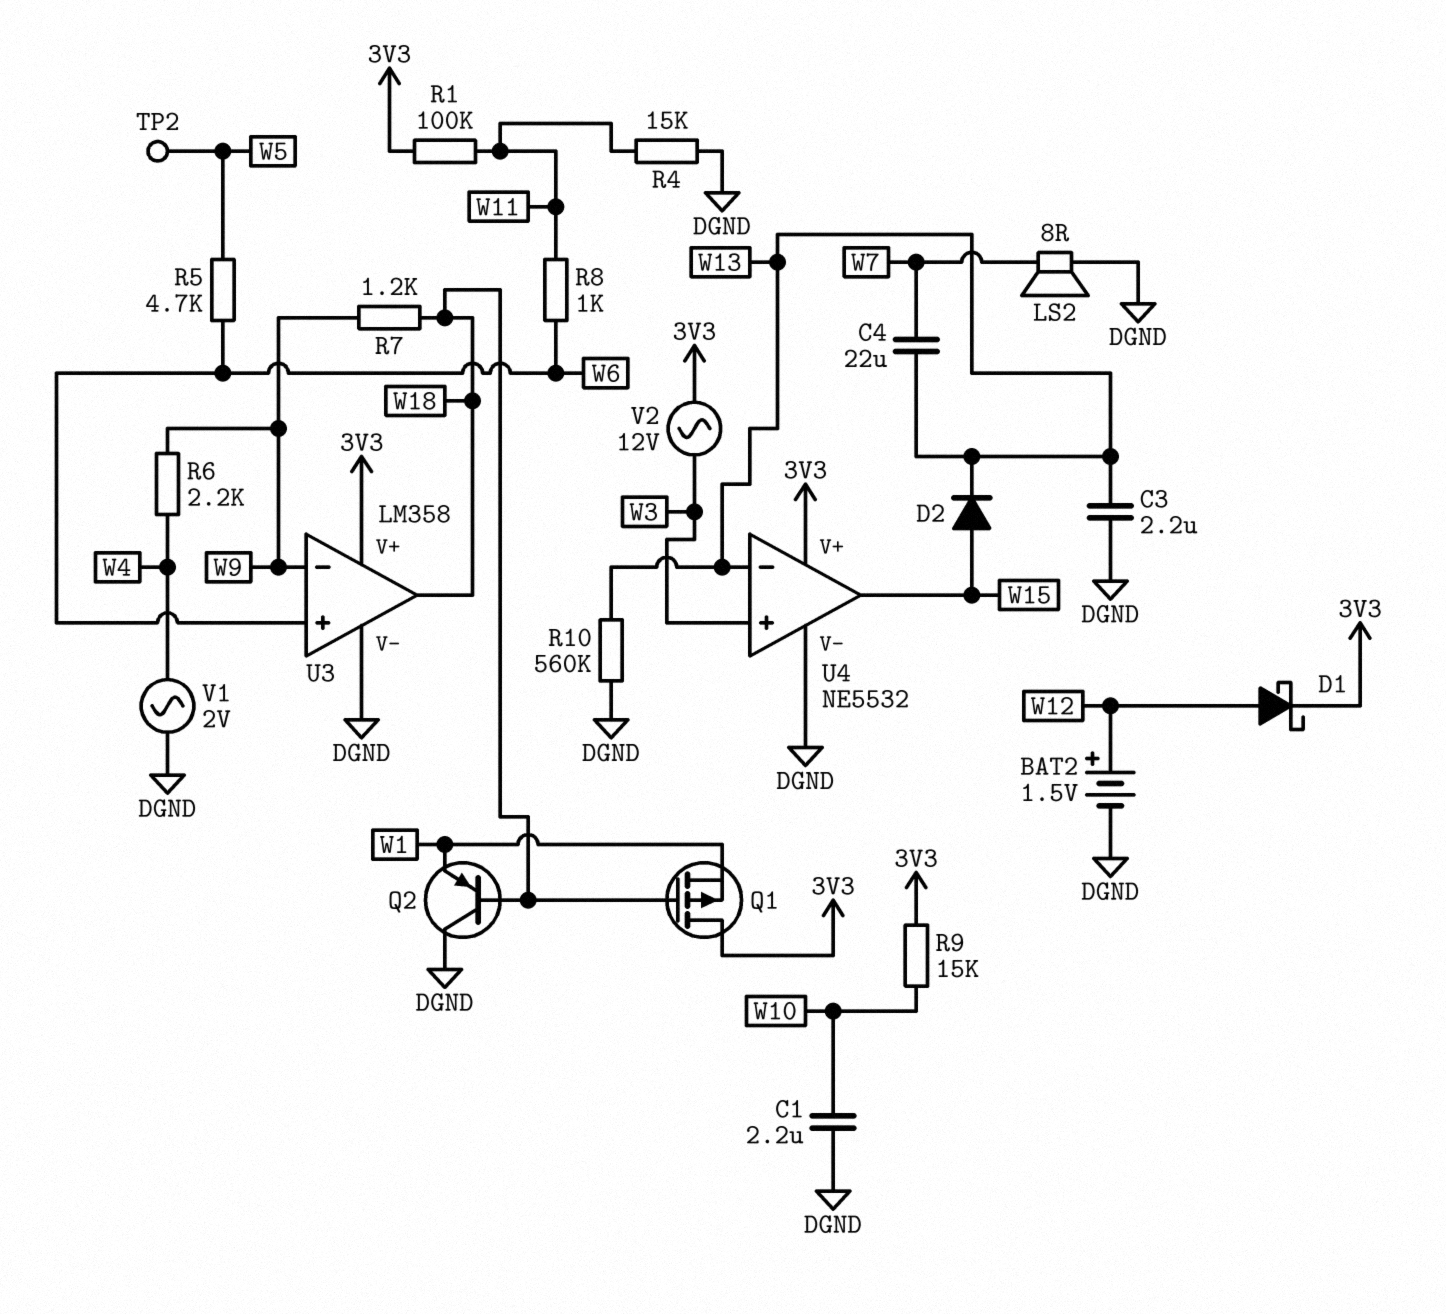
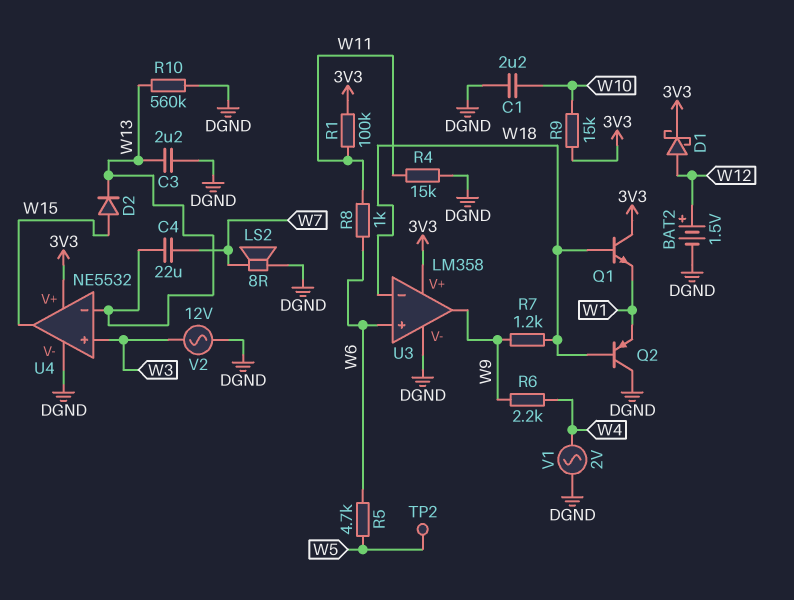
Q1: PMOS (G W18, D 3V3, S W1) -> NPN (B W18, C 3V3, E W1)
U3 pin in-: W9 -> W18
U3 pin out: W18 -> W9
V2: AC 12V (3V3, W3) -> AC 12V (DGND, W3)

